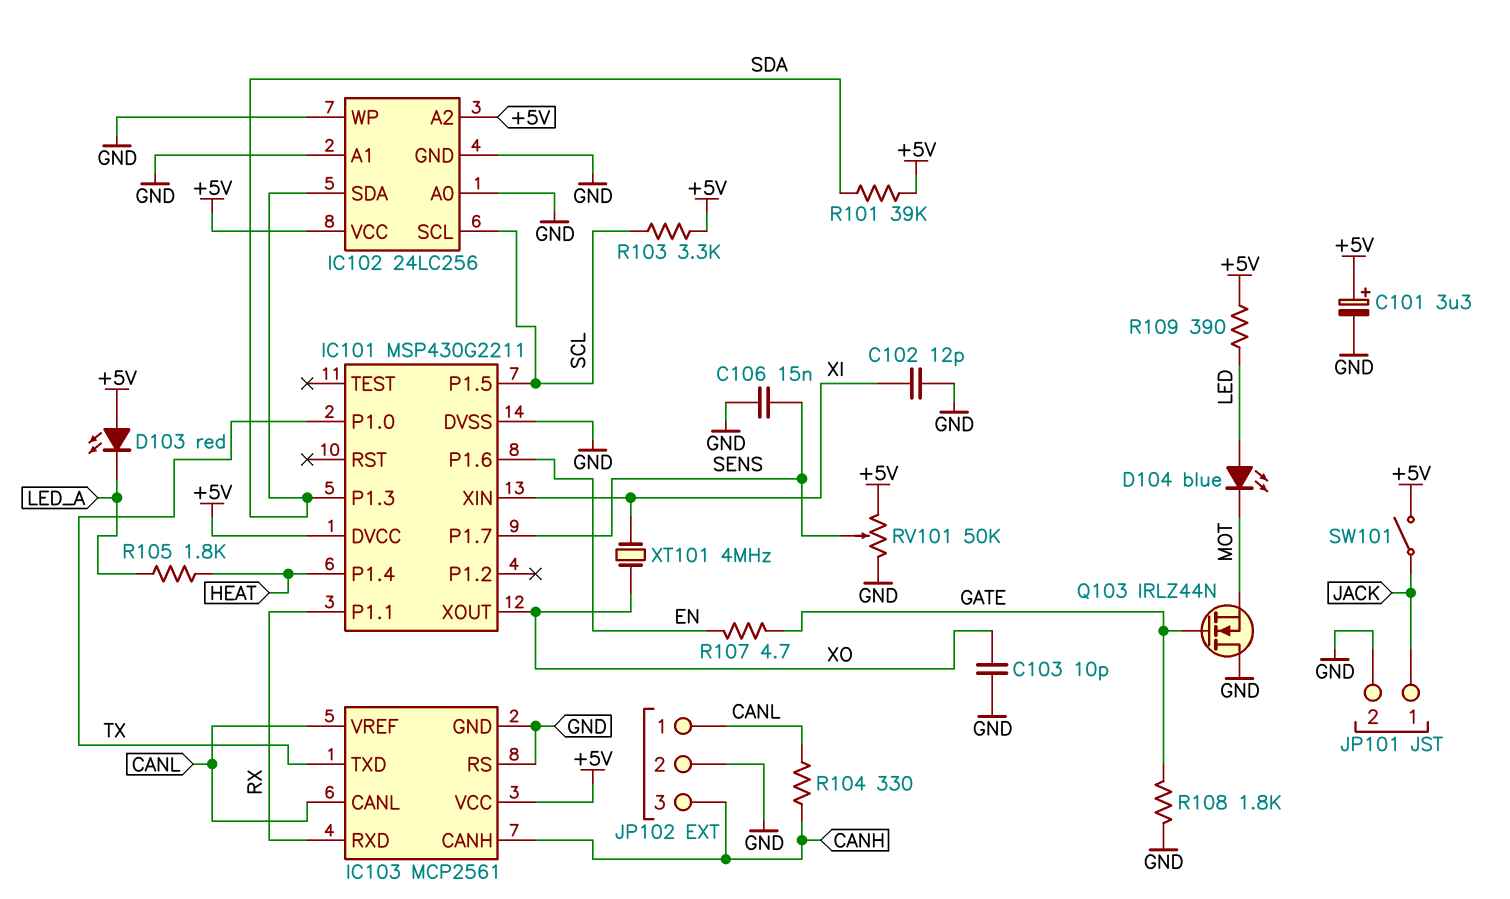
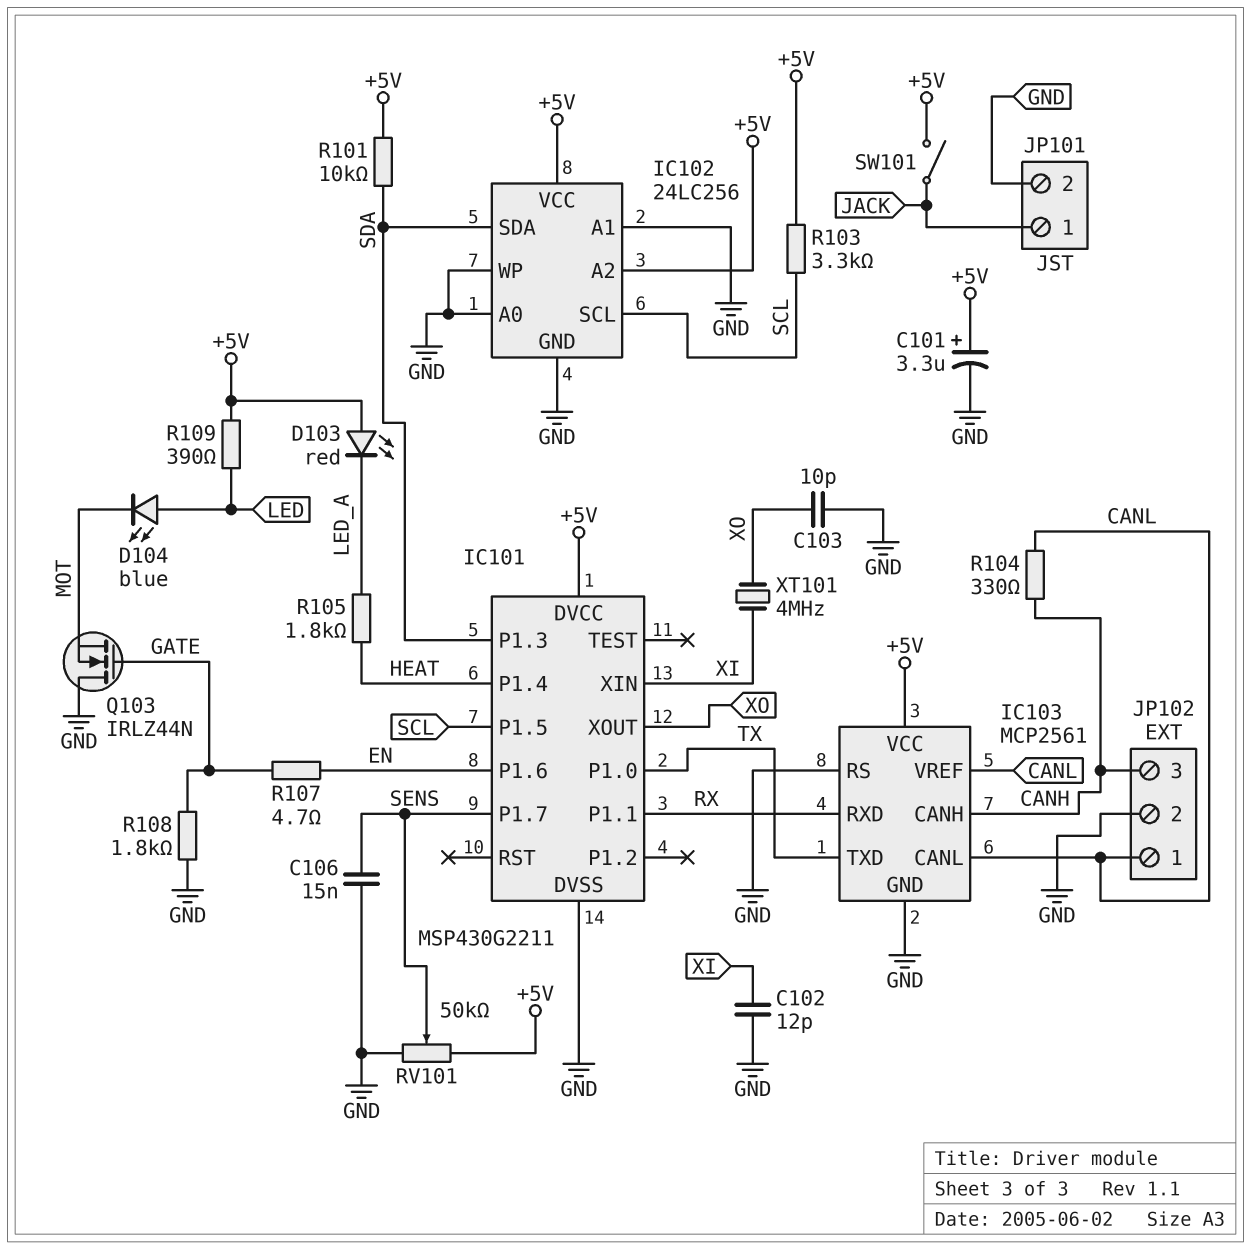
R101: 39k (+5V, SDA) -> 10k (+5V, SDA)

